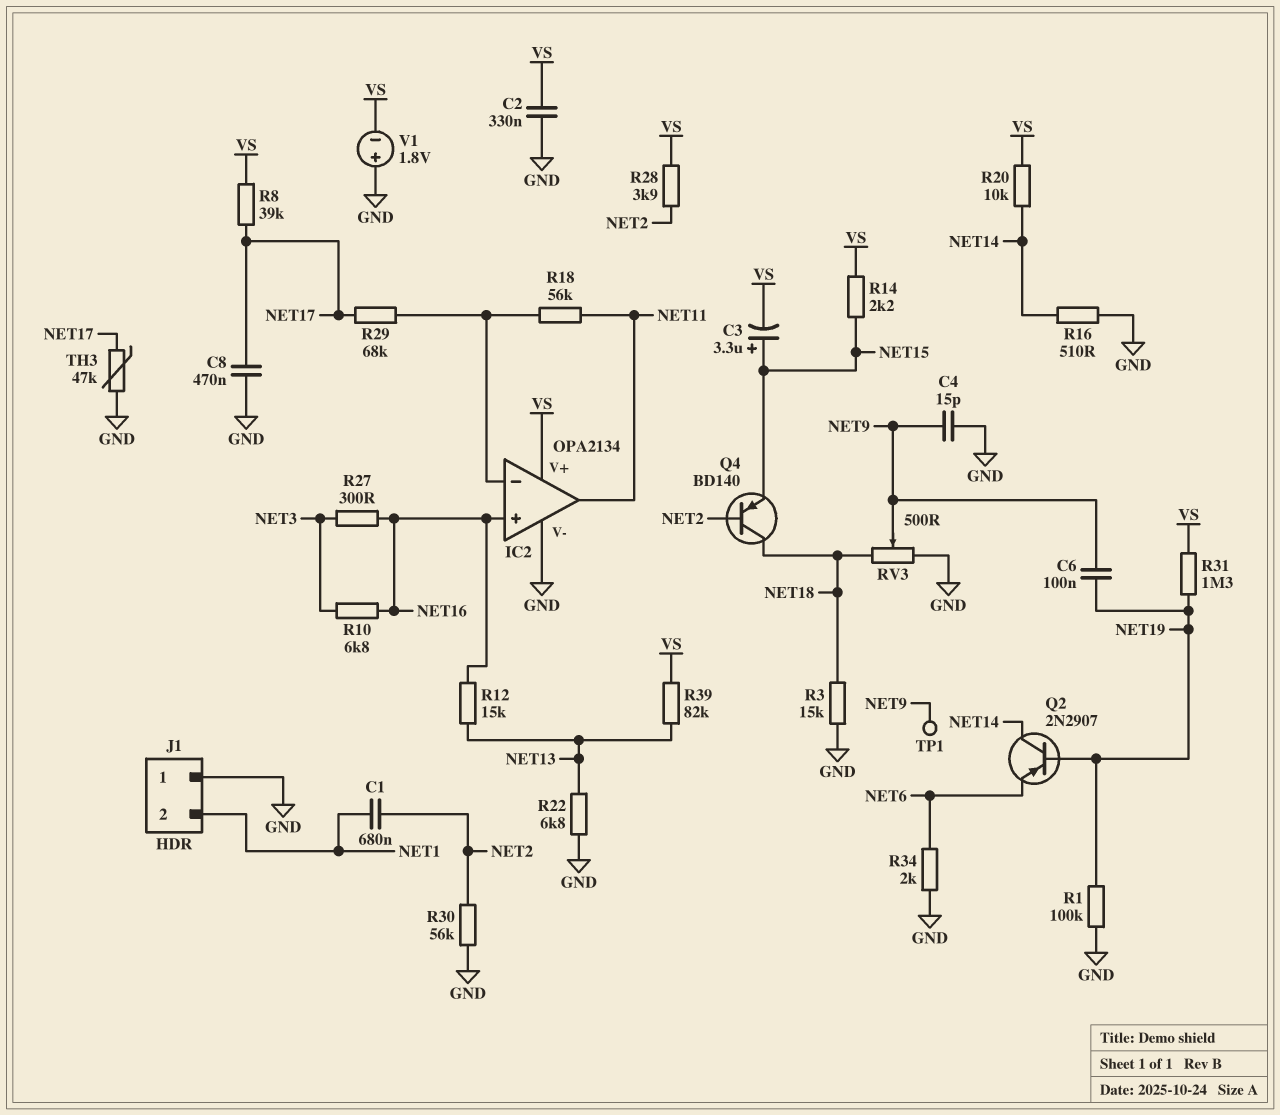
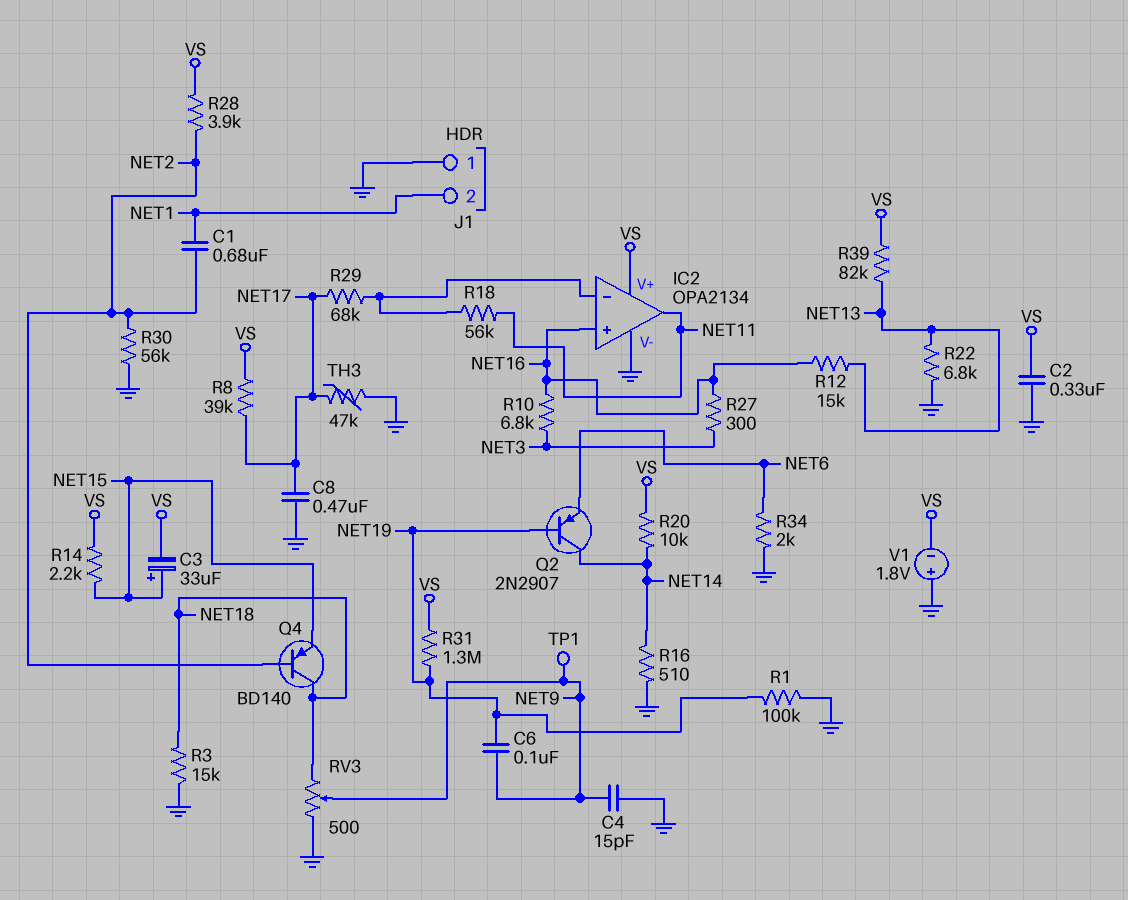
C3: 3.3uF (plus NET15, minus VS) -> 33uF (plus NET15, minus VS)

